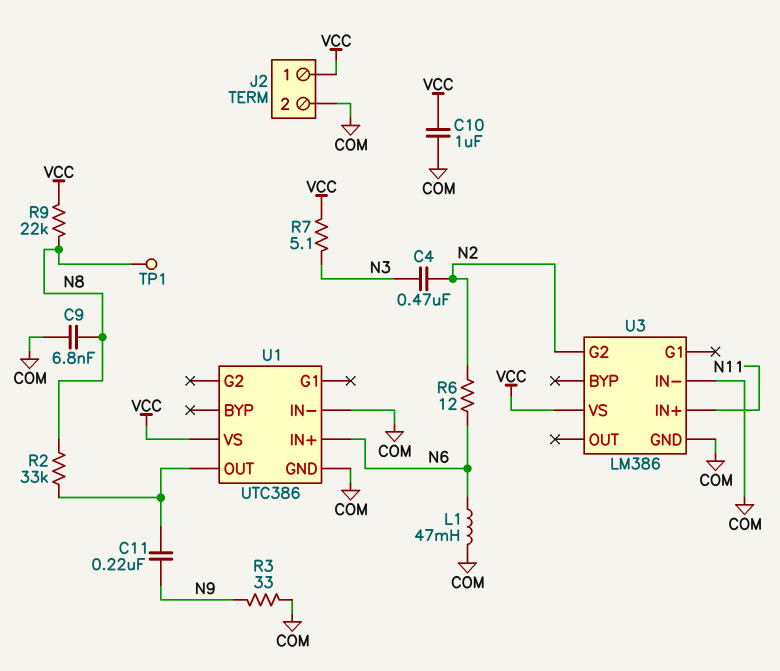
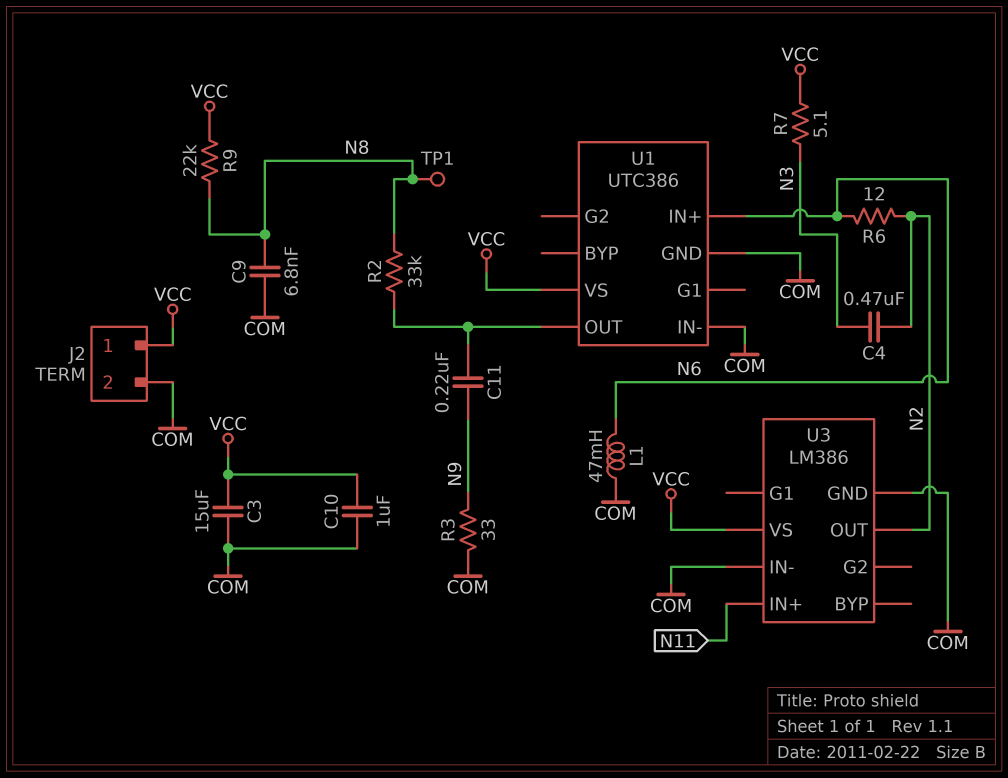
C3: none -> 15uF (COM, VCC)
U3 pin G2: N2 -> none
U3 pin OUT: none -> N2

